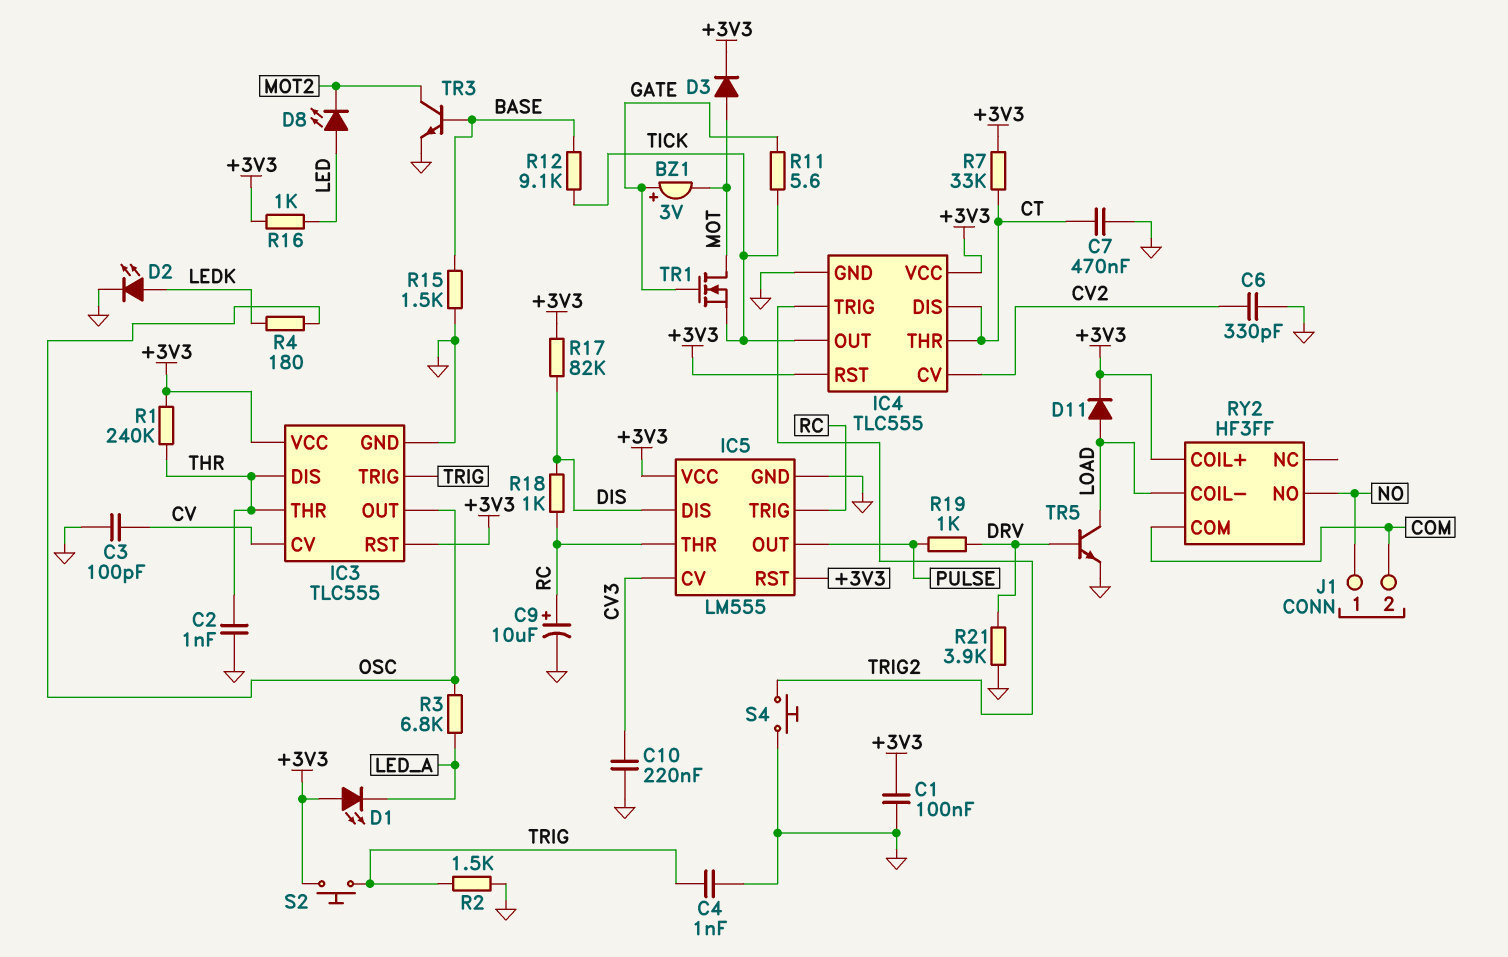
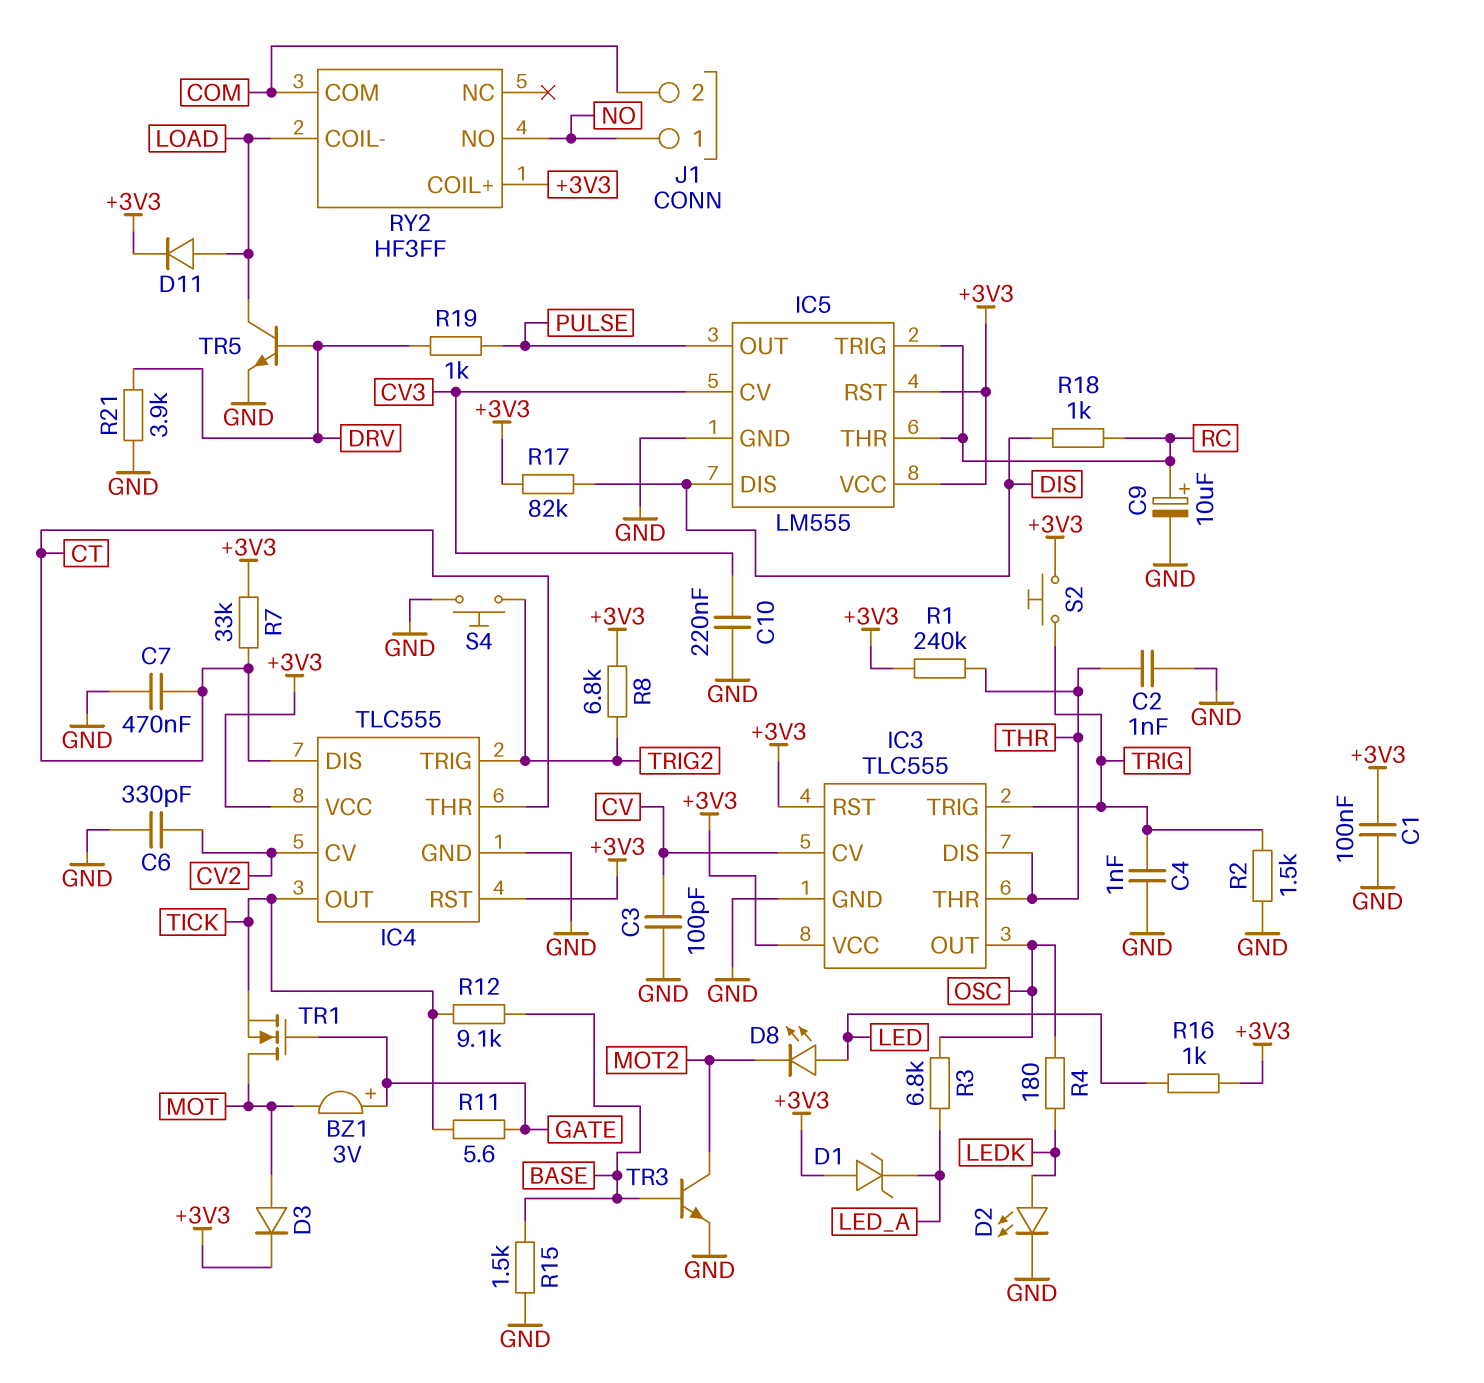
D1: LED (A +3V3, K LED_A) -> zener (A +3V3, K LED_A)
R8: none -> 6.8k (+3V3, TRIG2)

